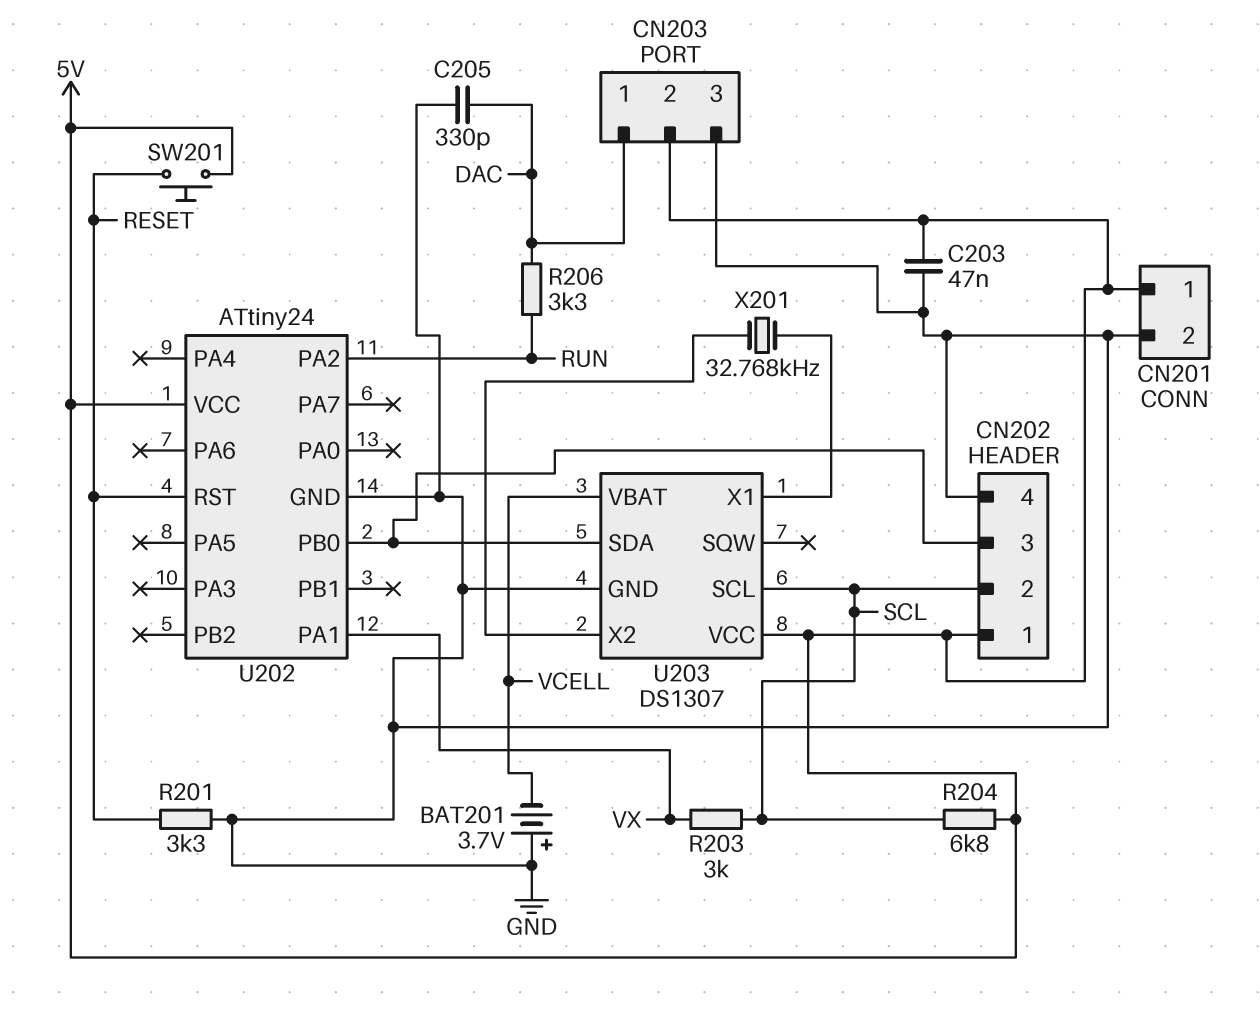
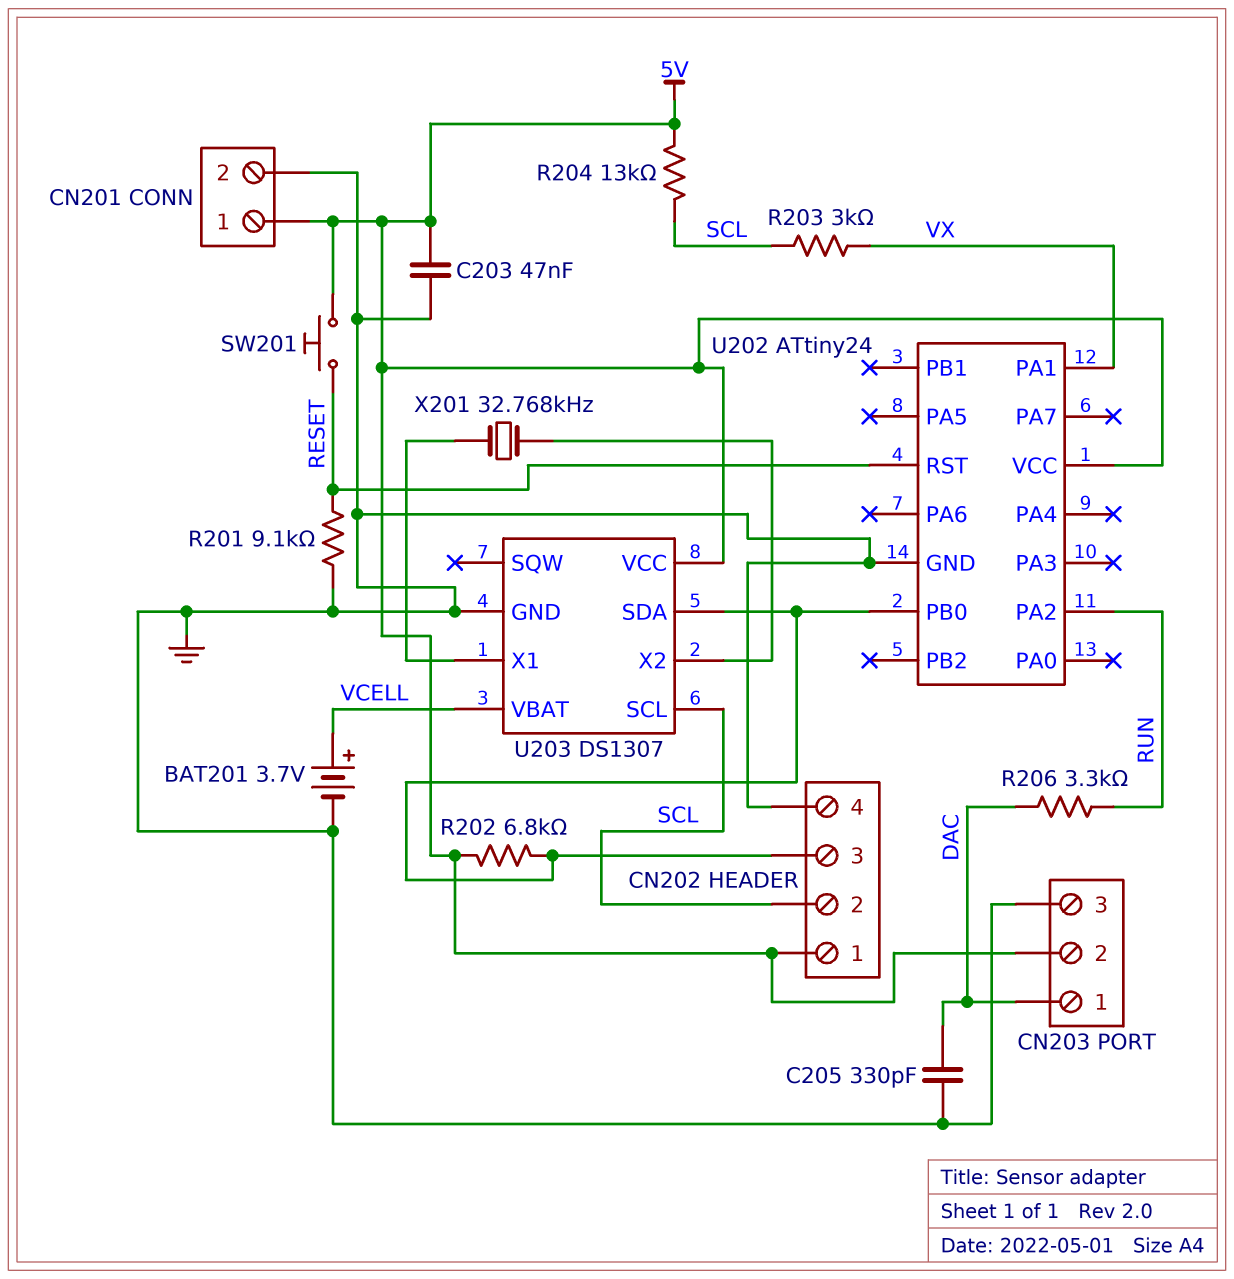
BAT201: 3.7V (plus GND, minus VCELL) -> 3.7V (plus VCELL, minus GND)
R201: 3.3k (GND, RESET) -> 9.1k (GND, RESET)
R202: none -> 6.8k (5V, CN202/3)
R204: 6.8k (5V, SCL) -> 13k (5V, SCL)

